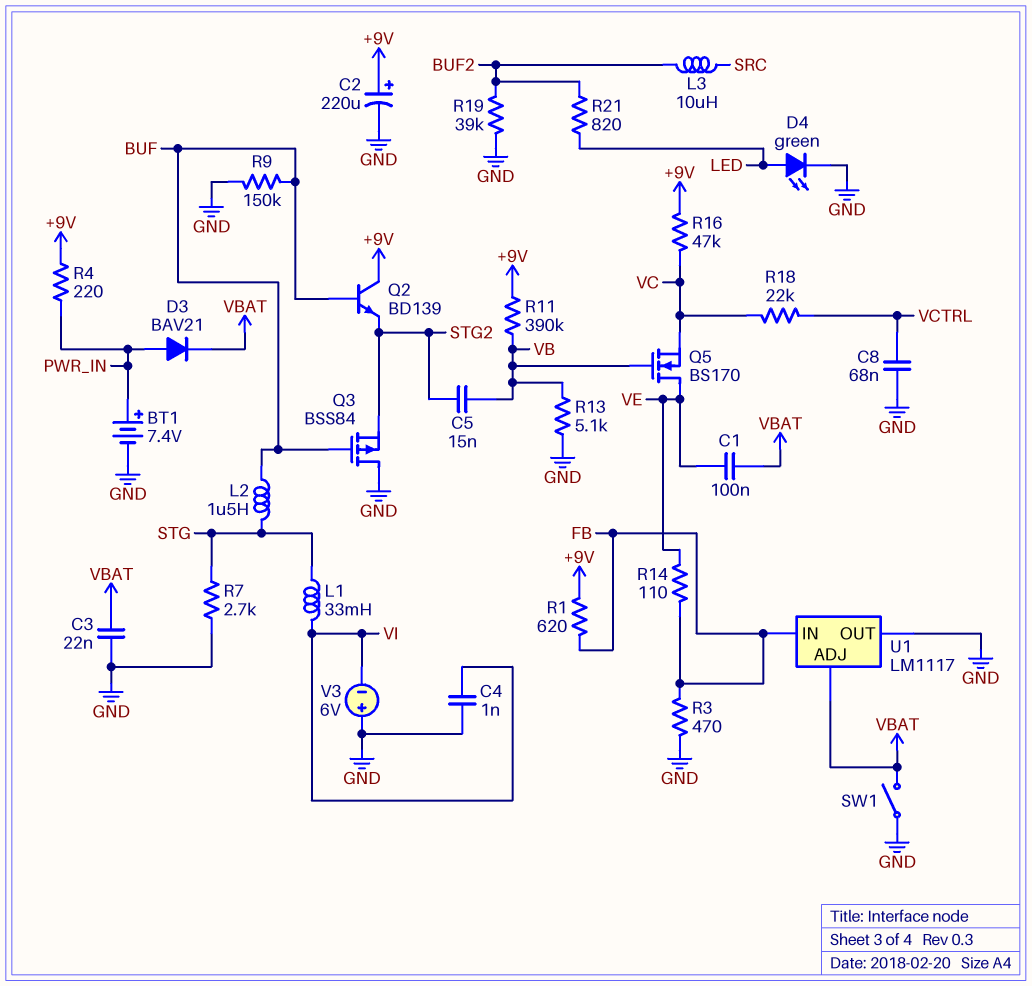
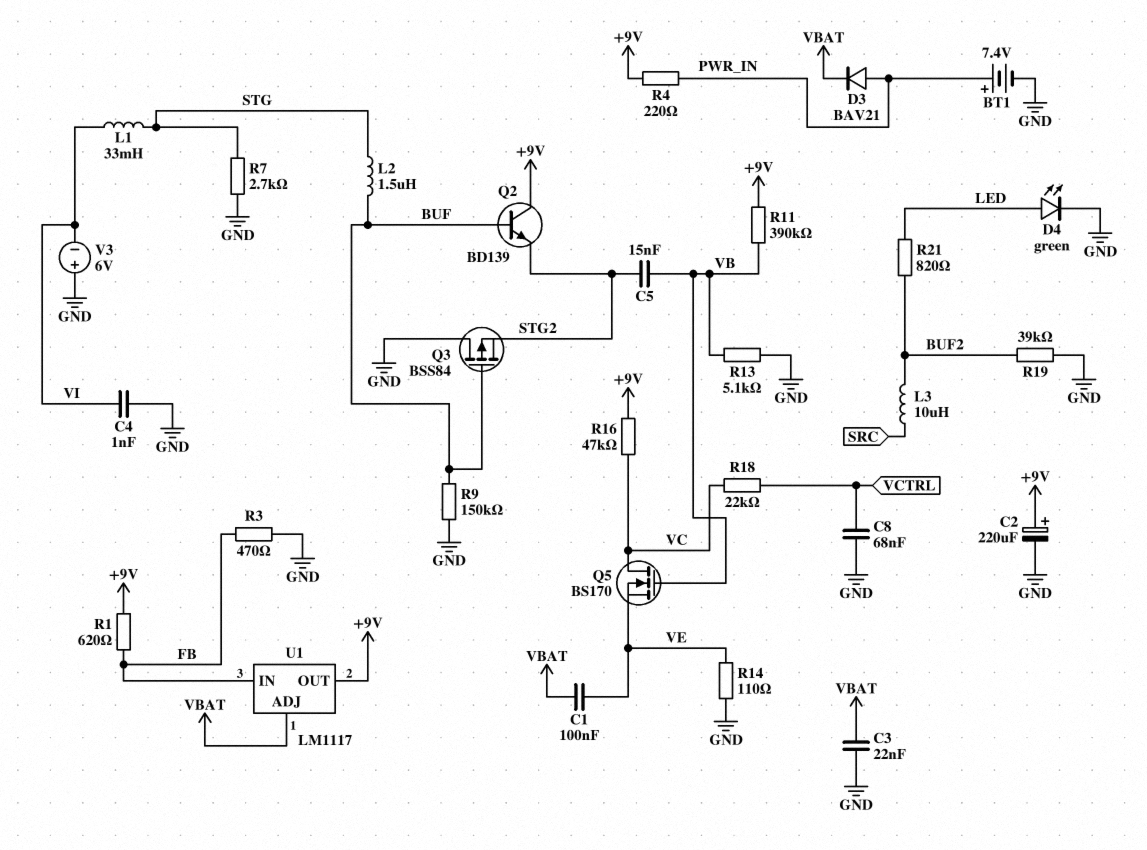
Q5: NMOS BS170 (G VB, D VE, S VC) -> NMOS BS170 (G VB, D VC, S VE)
R14: 110 (FB, VE) -> 110 (GND, VE)
SW1: switch (GND, VBAT) -> none
U1 pin OUT: GND -> +9V

